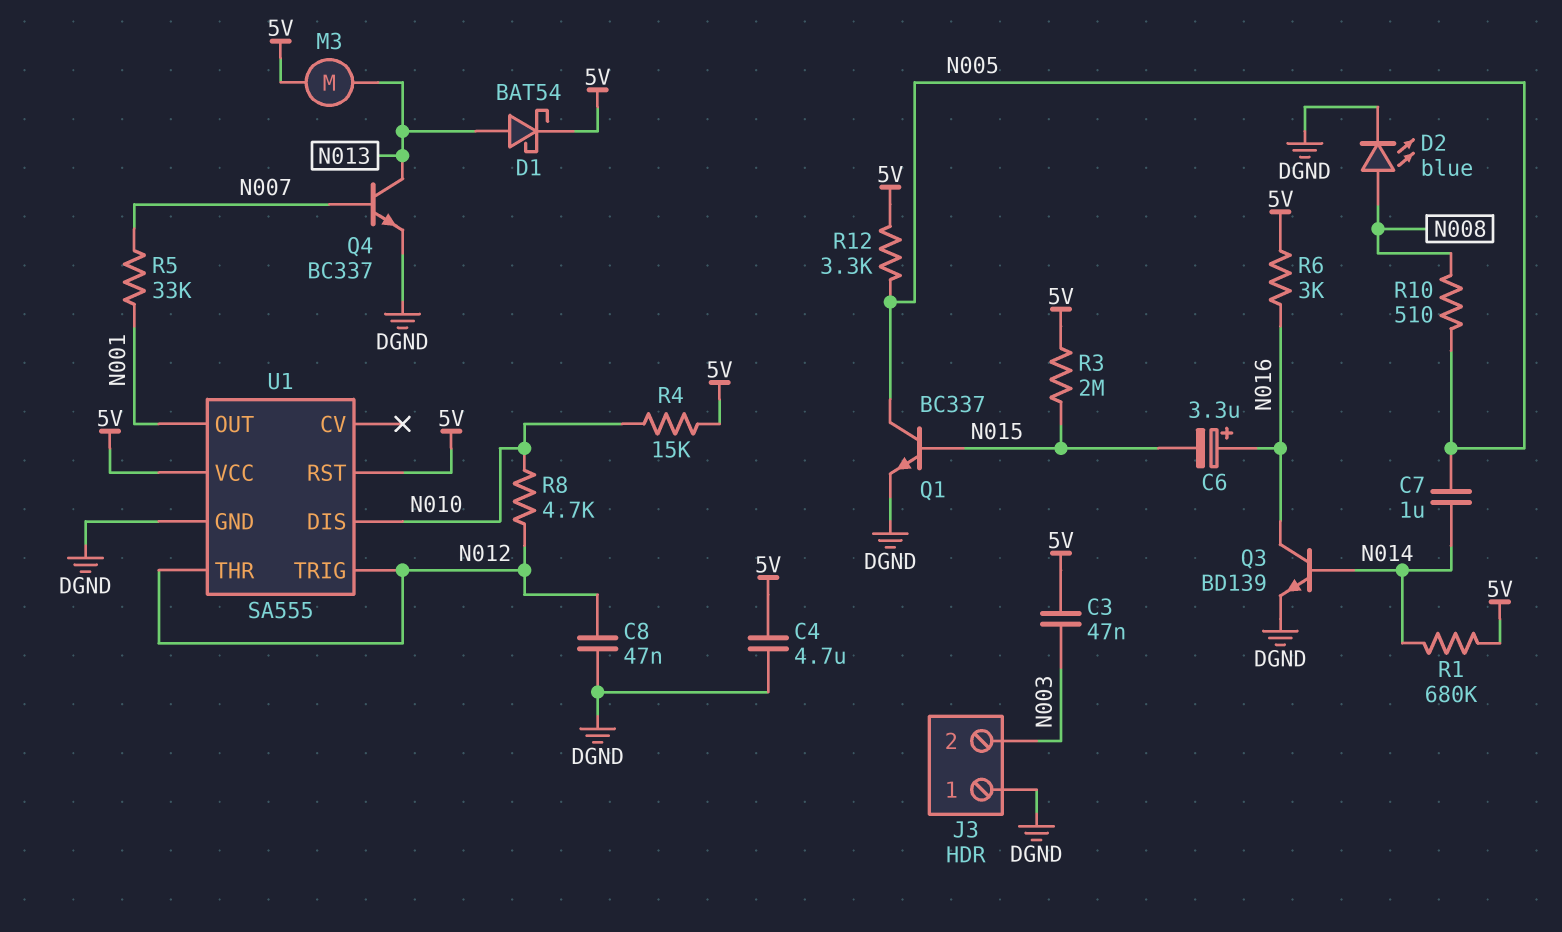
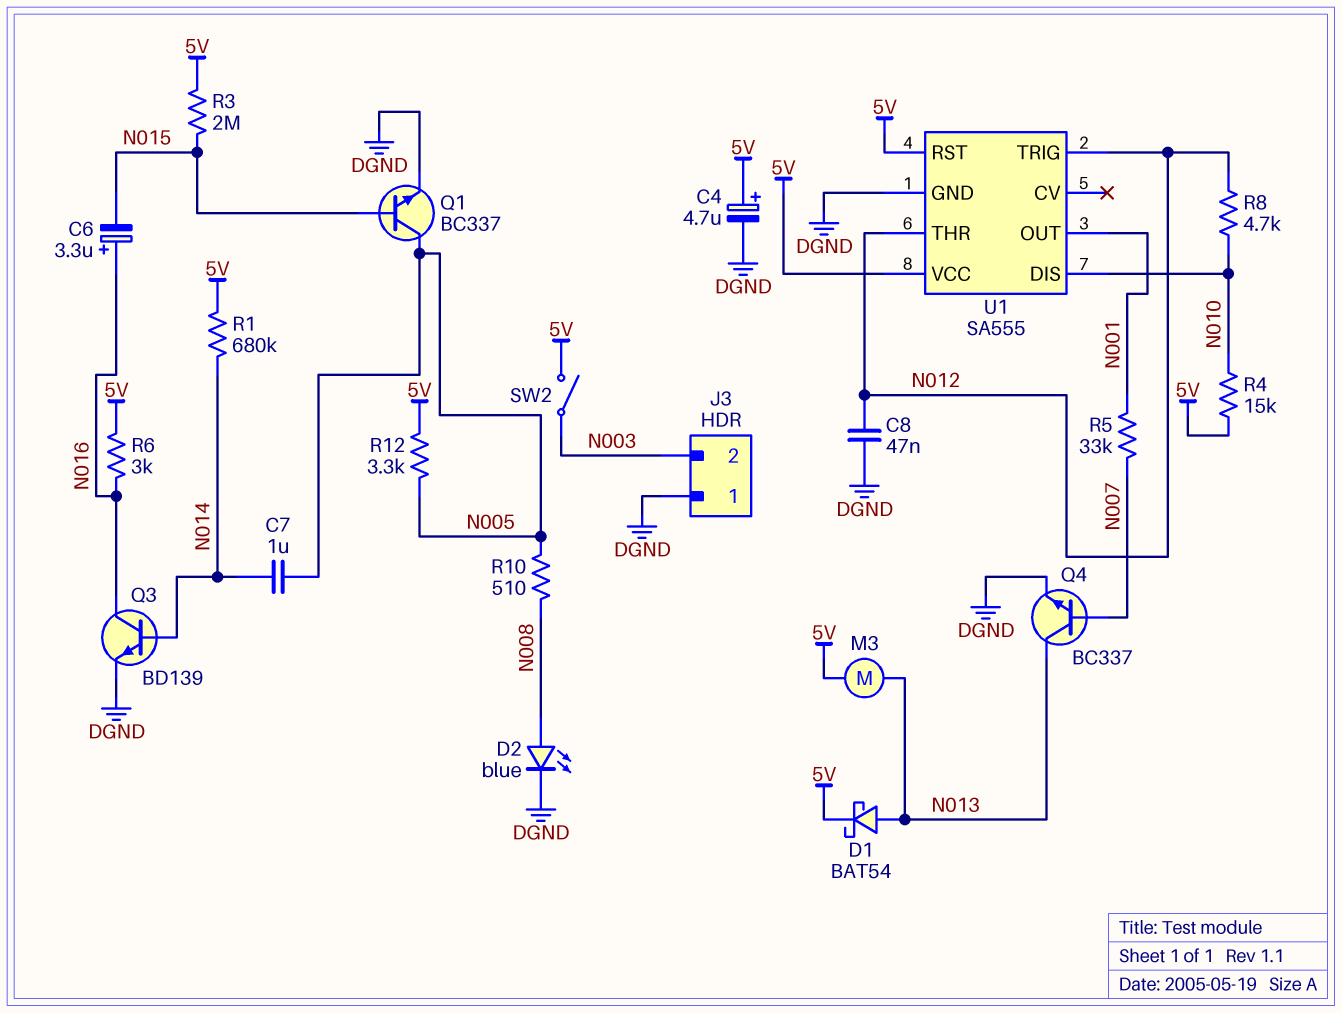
C3: 47nF (5V, N003) -> none
C4: 4.7uF (5V, DGND) -> 4.7uF (plus 5V, minus DGND)
SW2: none -> switch (5V, N003)

